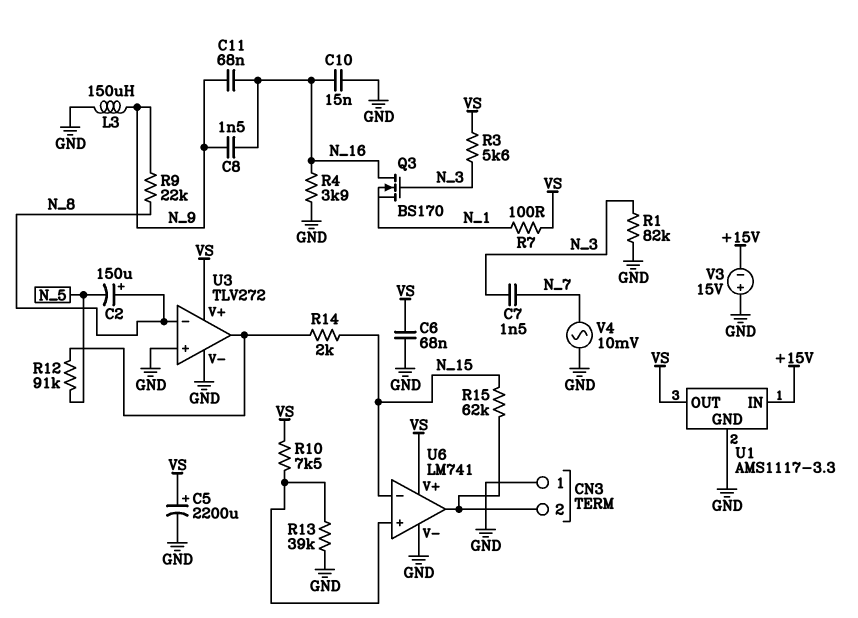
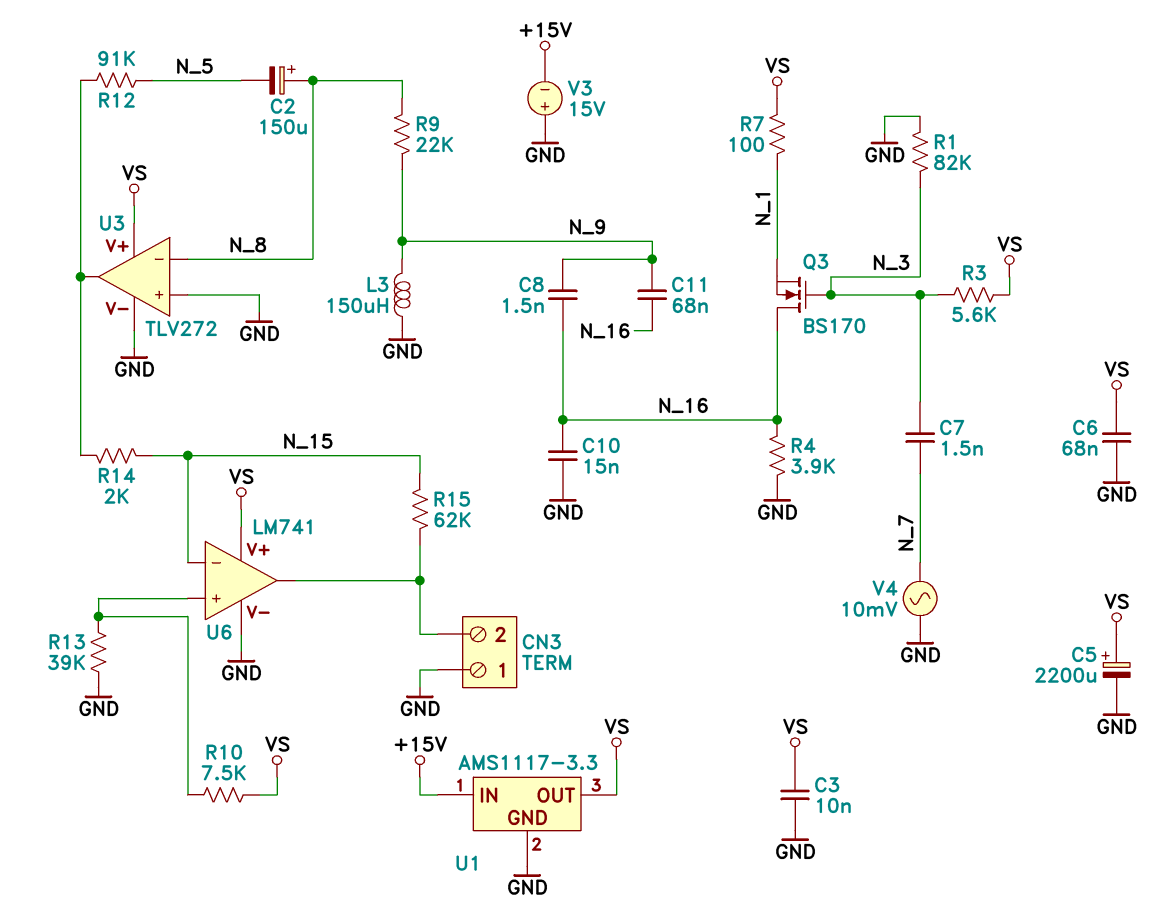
C3: none -> 10nF (GND, VS)

